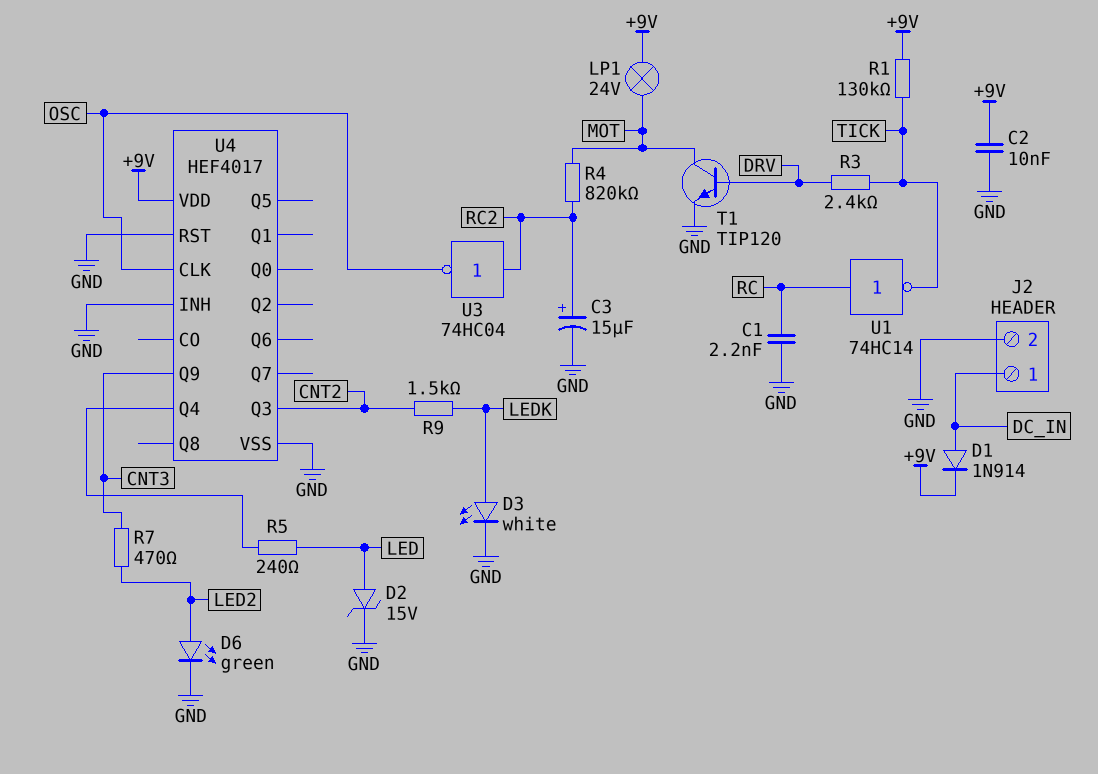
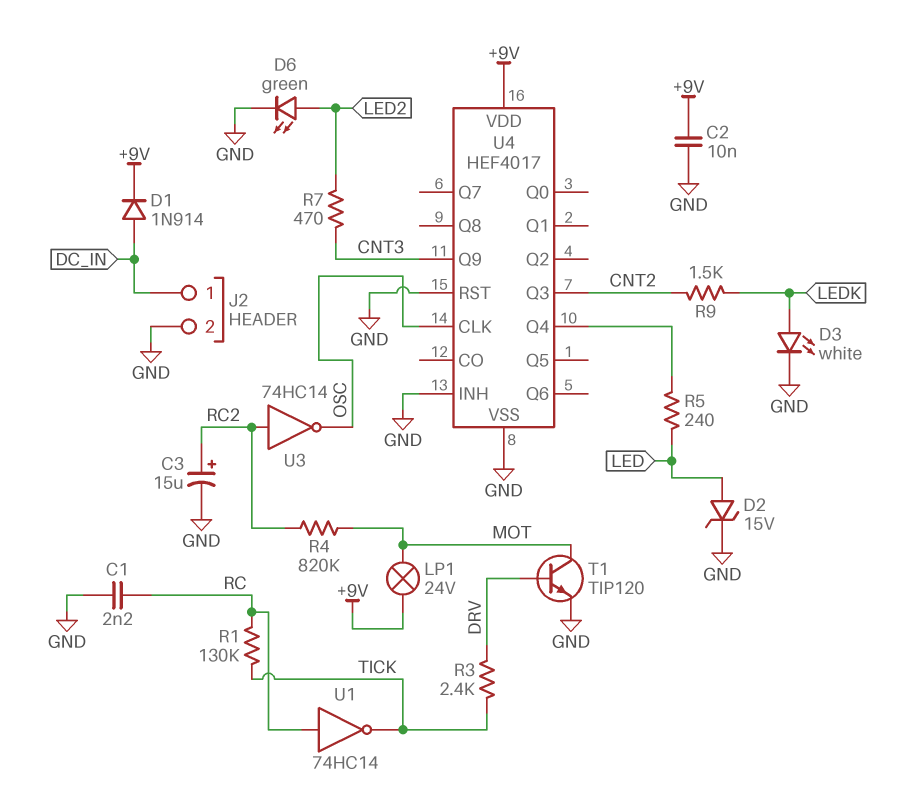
R1: 130k (+9V, TICK) -> 130k (RC, TICK)
U3: NOT 74HC04 (in RC2, out OSC) -> NOT 74HC14 (in RC2, out OSC)

